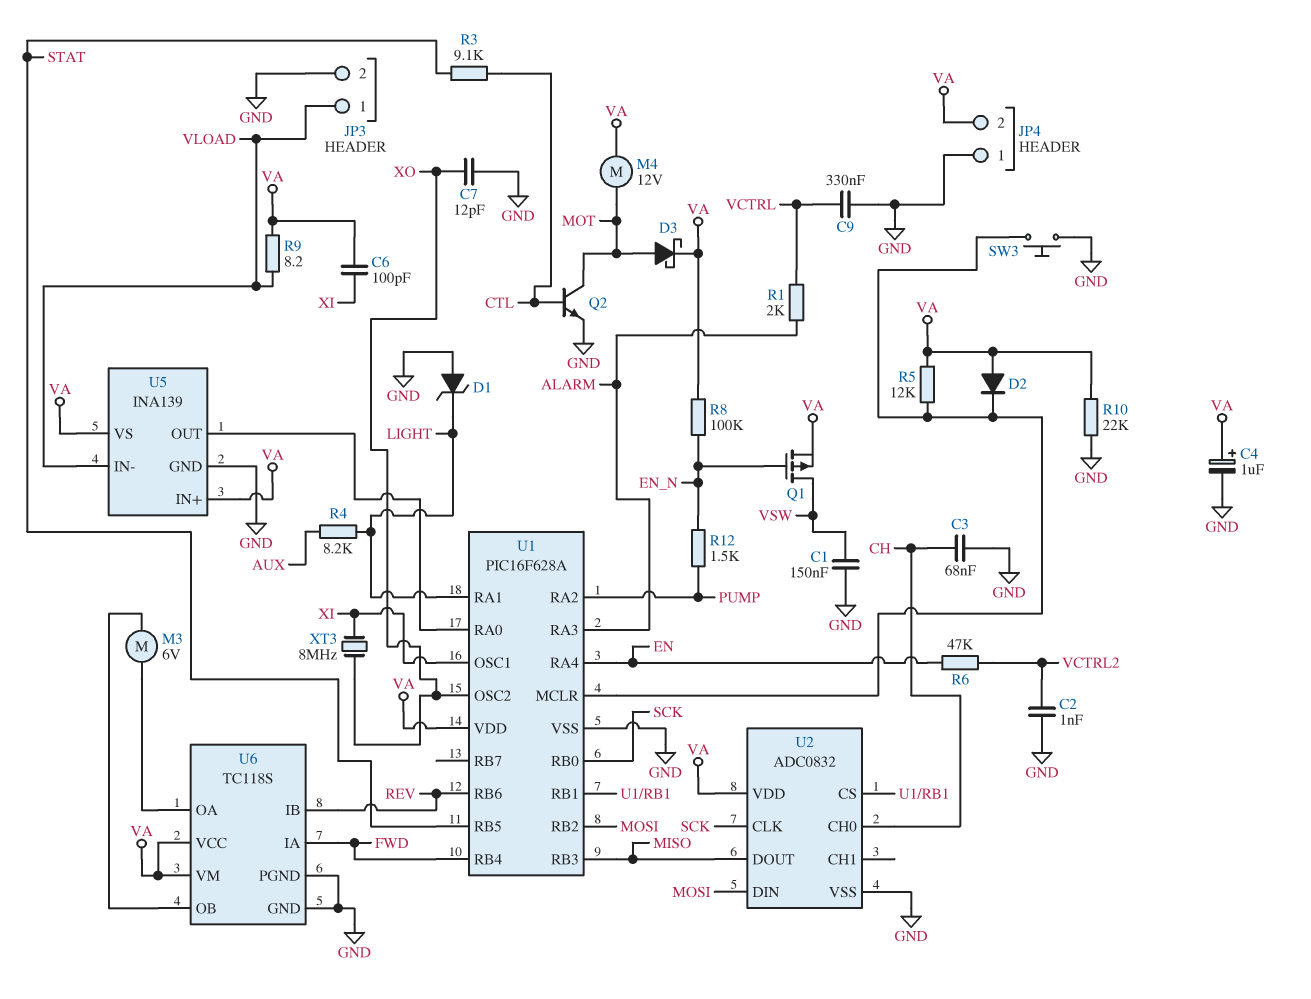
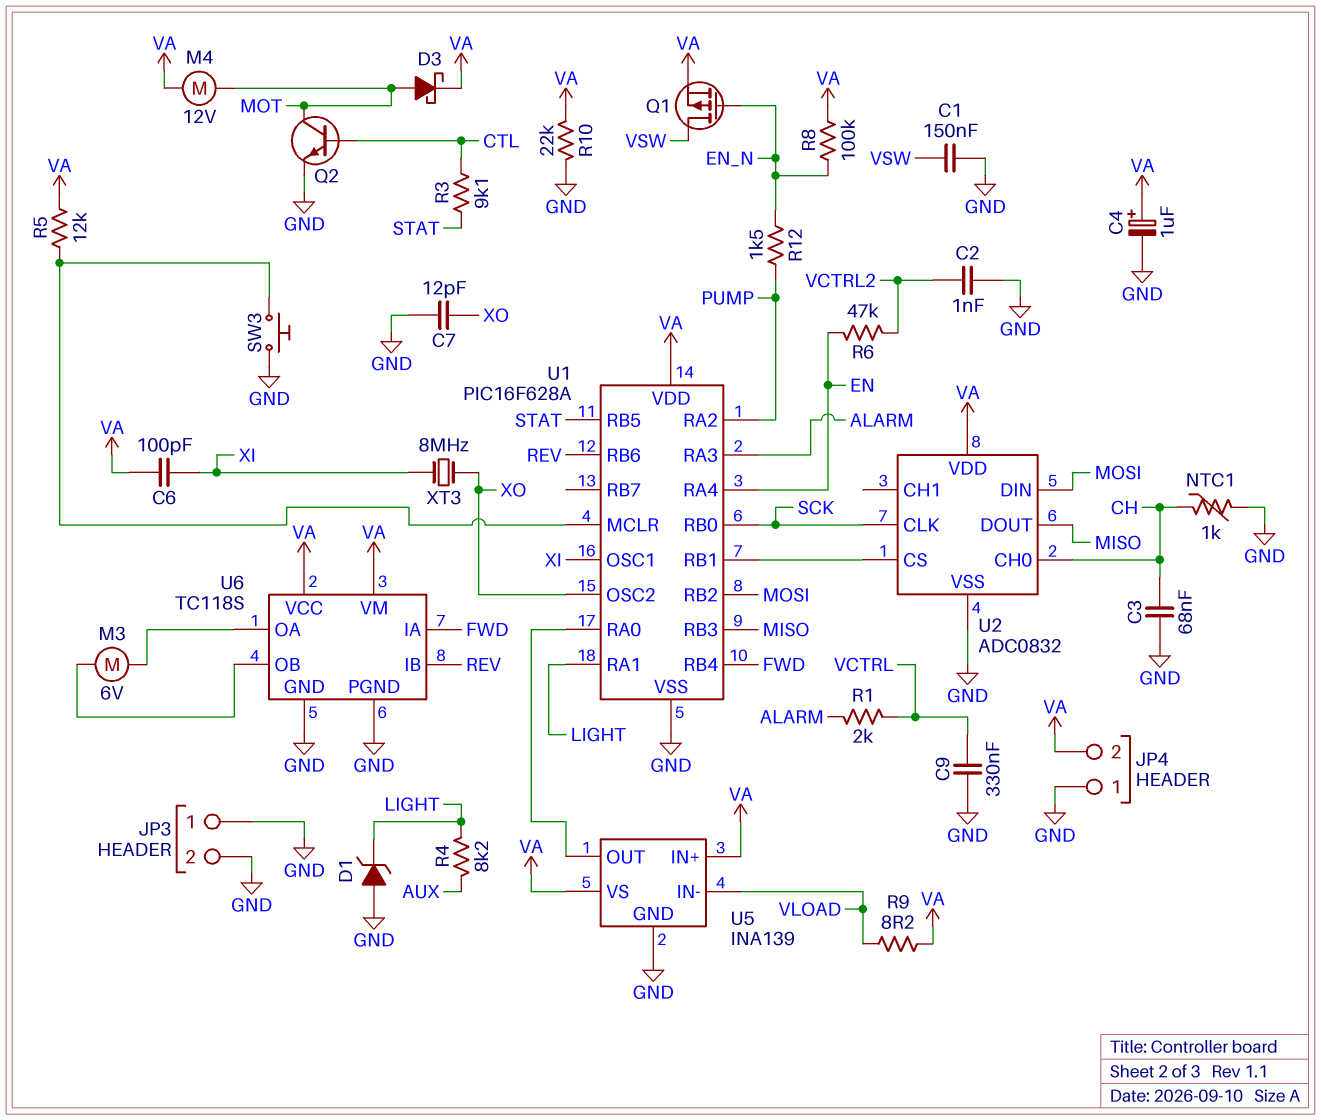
D2: diode (A VA, K U1/MCLR) -> none
JP3 pin 1: VLOAD -> GND
NTC1: none -> 1k (CH, GND)

